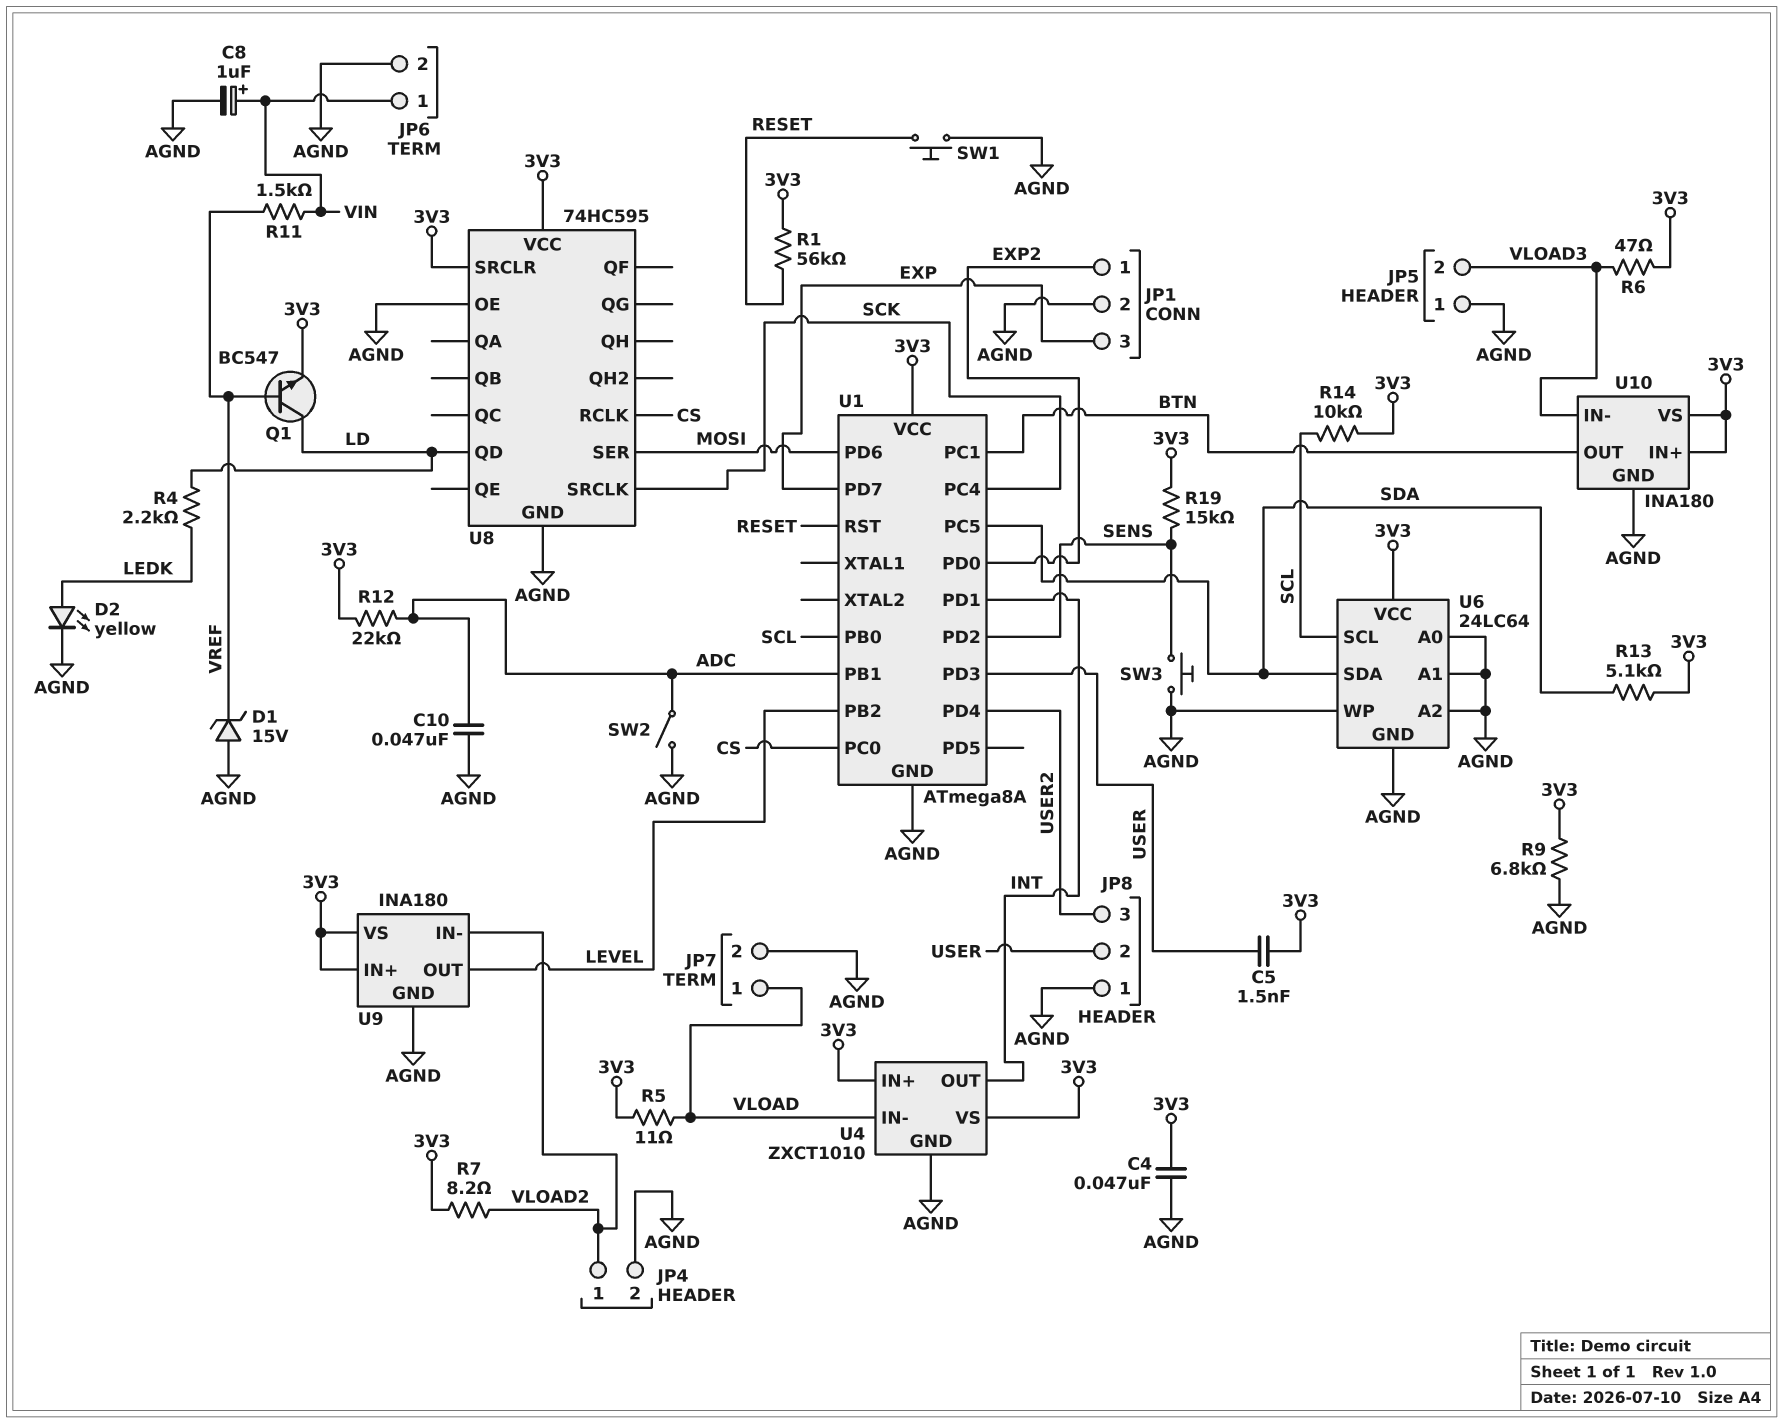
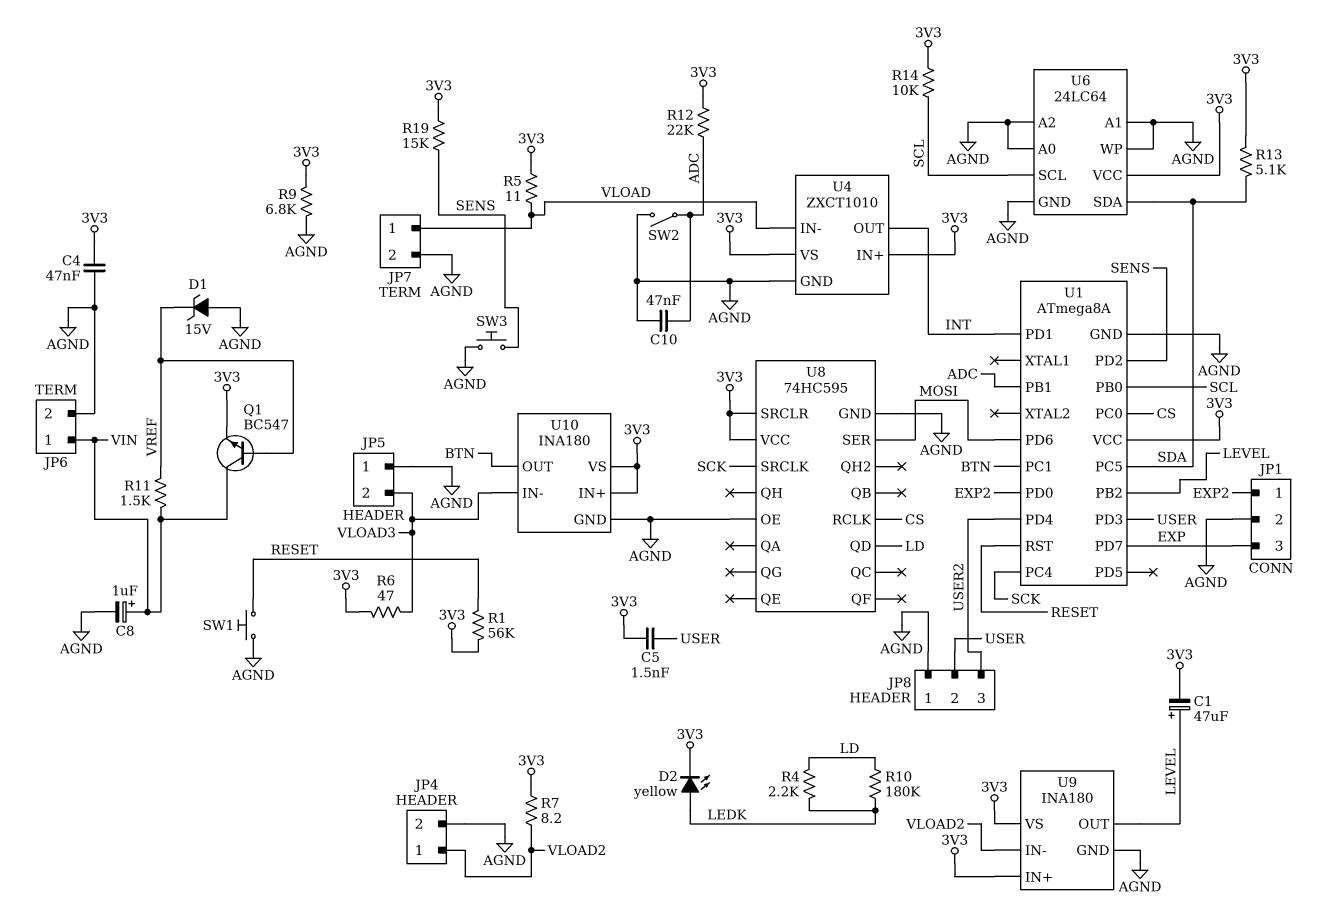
C1: none -> 47uF (plus LEVEL, minus 3V3)
D2: LED yellow (A LEDK, K AGND) -> LED yellow (A LEDK, K 3V3)
Q1: NPN BC547 (B VREF, C LD, E 3V3) -> NPN BC547 (B VREF, C VIN, E 3V3)
R10: none -> 180k (LD, LEDK)

